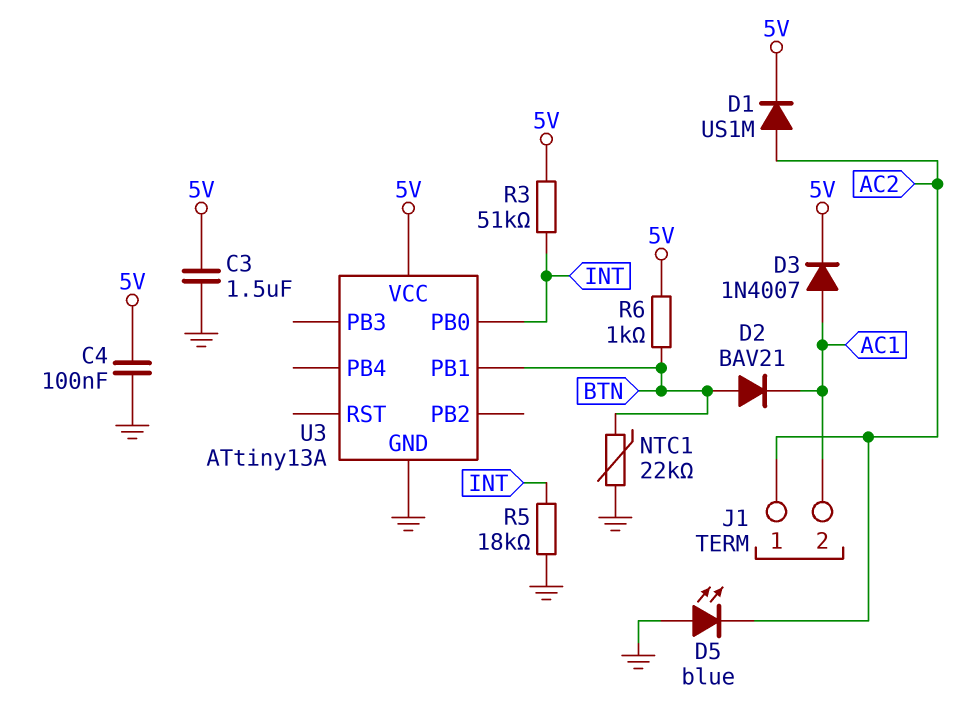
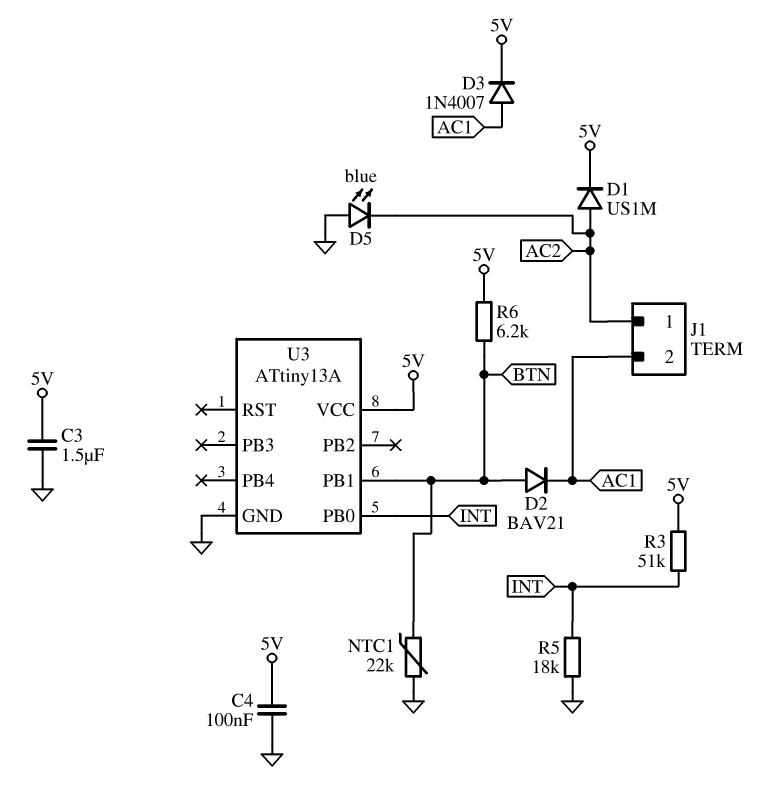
R6: 1k (5V, BTN) -> 6.2k (5V, BTN)

